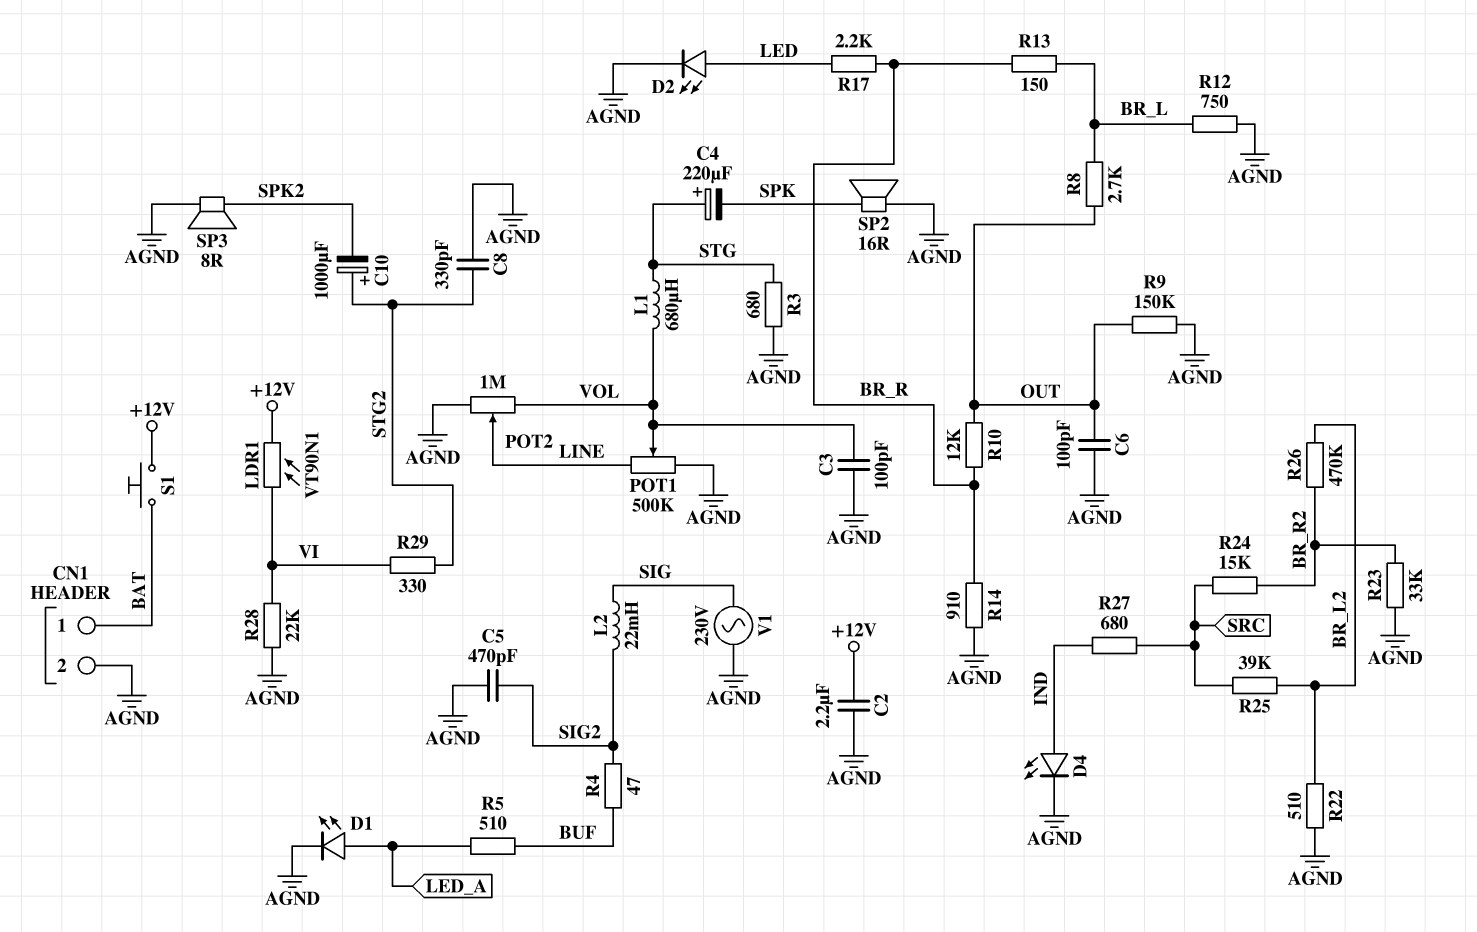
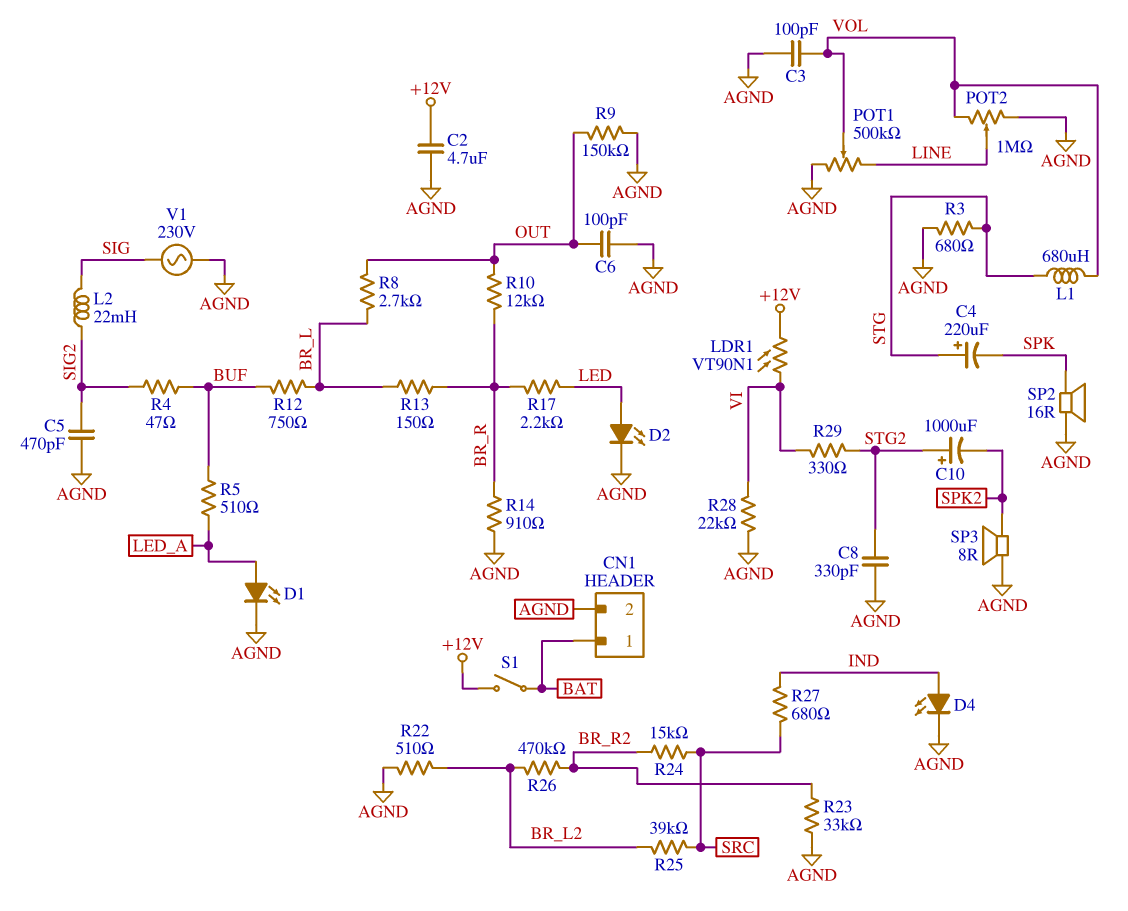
C2: 2.2uF (+12V, AGND) -> 4.7uF (+12V, AGND)
R12: 750 (AGND, BR_L) -> 750 (BR_L, BUF)
S1: button (+12V, BAT) -> switch (+12V, BAT)

